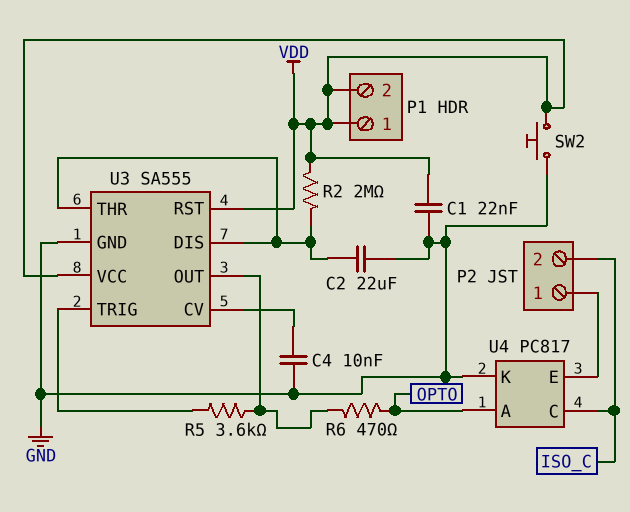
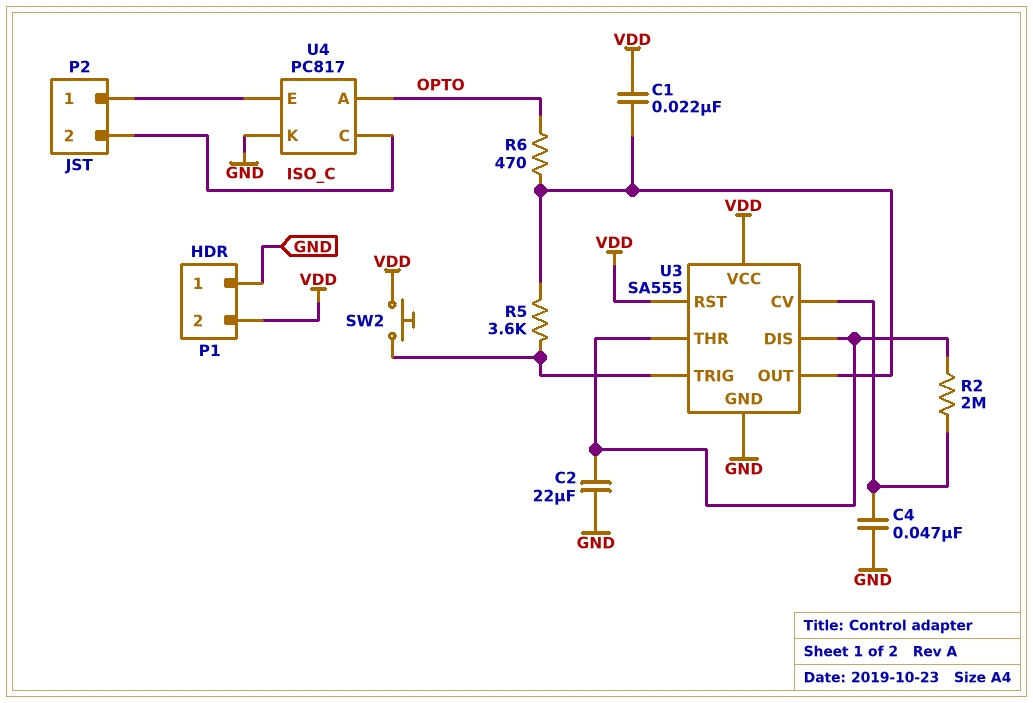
C1: 22nF (GND, VDD) -> 22nF (U3/OUT, VDD)
C4: 10nF (GND, U3/CV) -> 47nF (GND, U3/CV)
P1 pin 1: VDD -> GND
R2: 2M (U3/DIS, VDD) -> 2M (U3/CV, U3/DIS)
SW2: button (GND, VDD) -> button (U3/TRIG, VDD)

